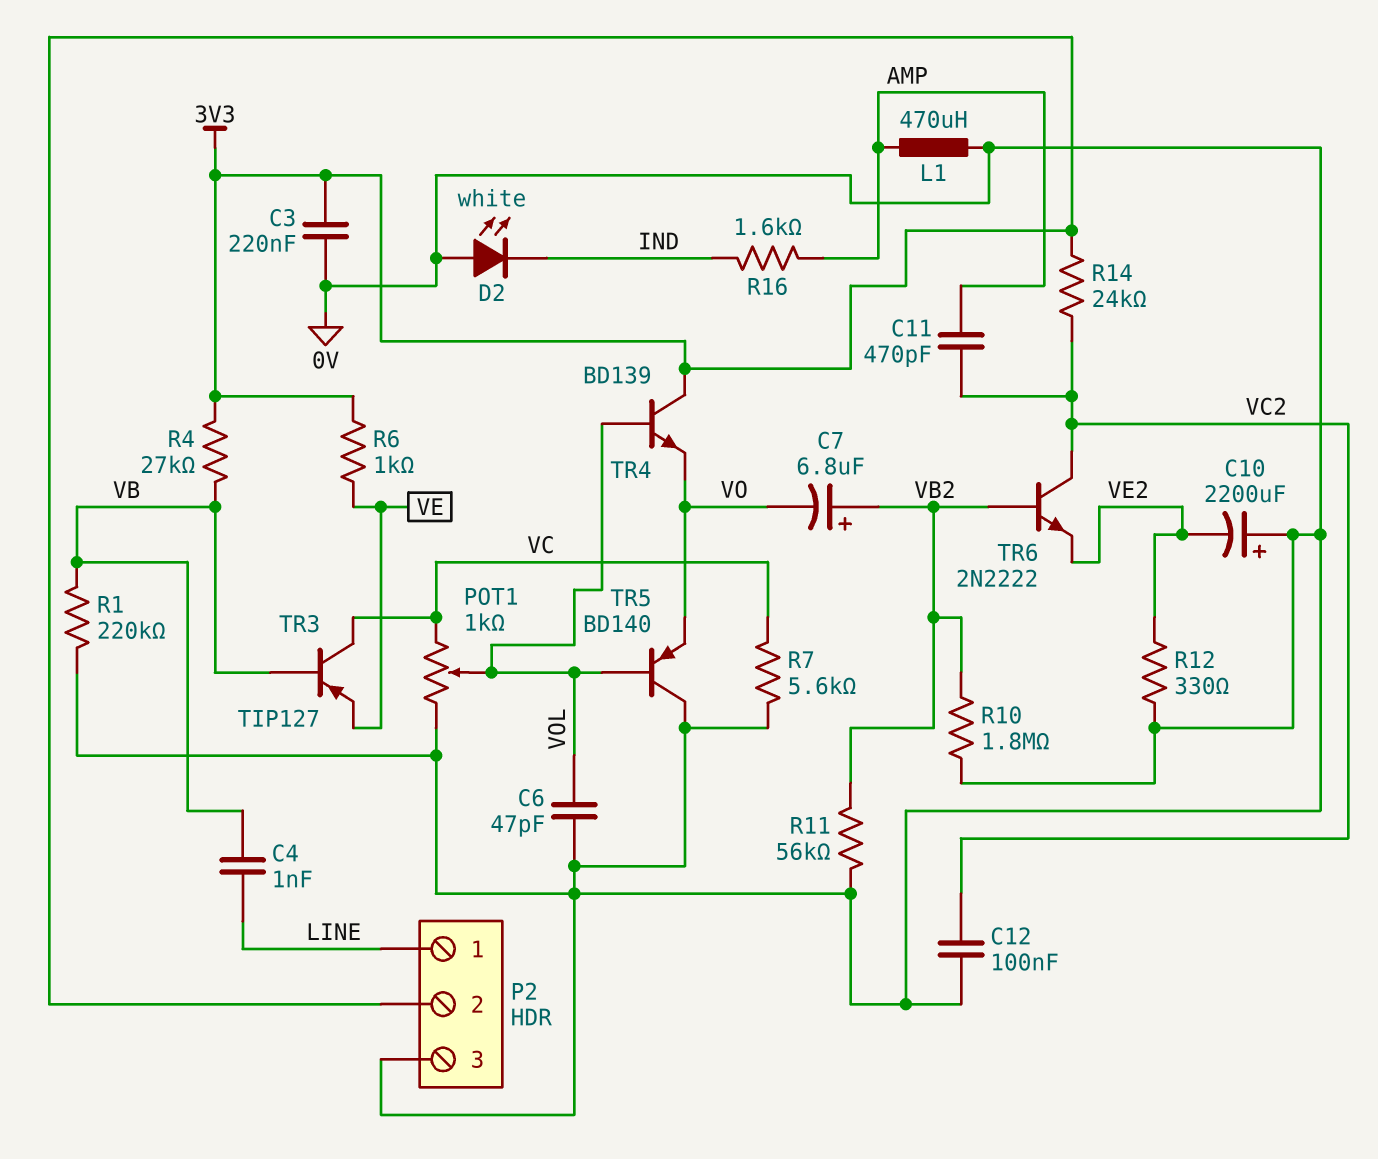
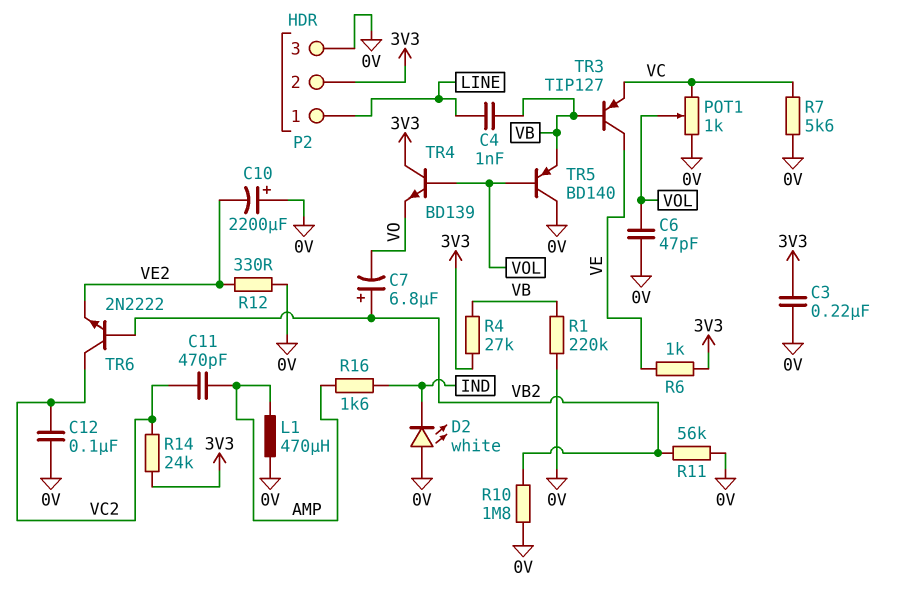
TR3: PNP TIP127 (B VB, C VC, E VE) -> PNP TIP127 (B VB, C VE, E VC)
TR5: PNP BD140 (B VOL, C 0V, E VO) -> PNP BD140 (B VOL, C 0V, E VB)

